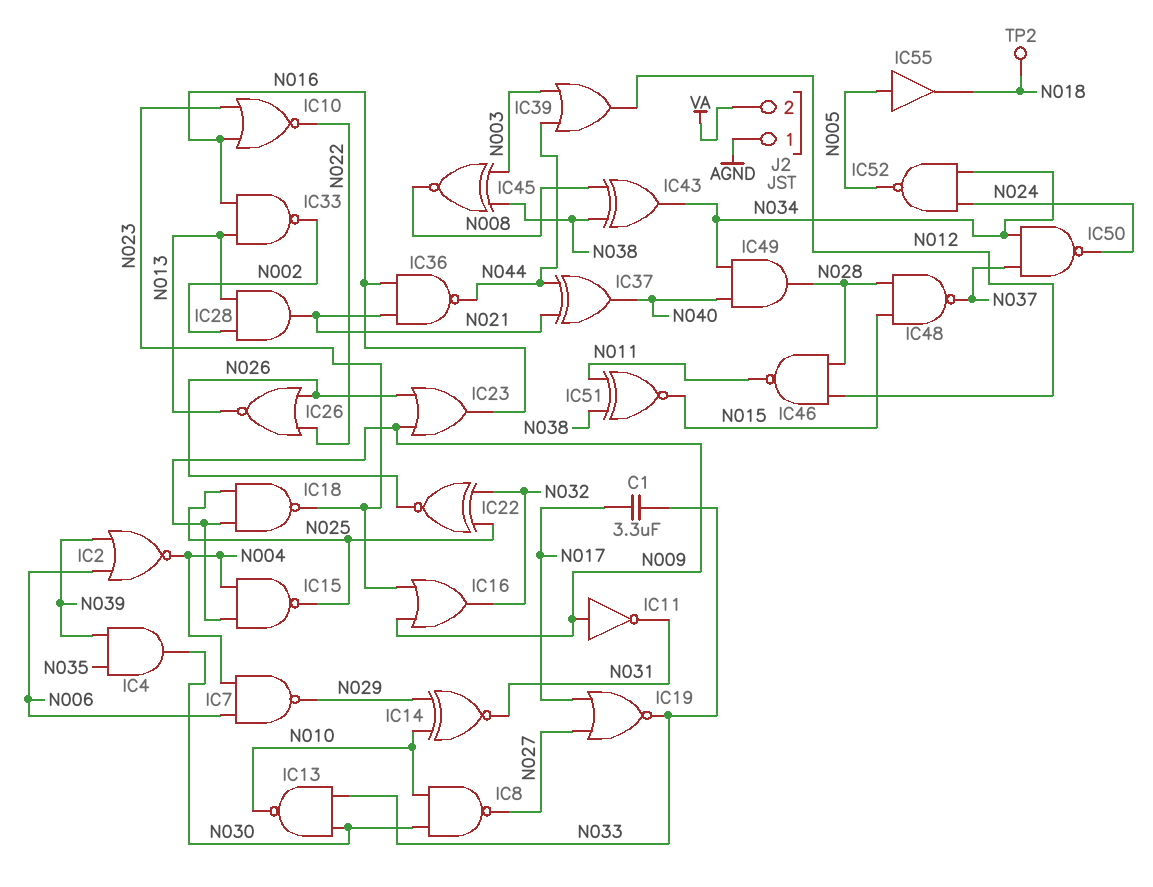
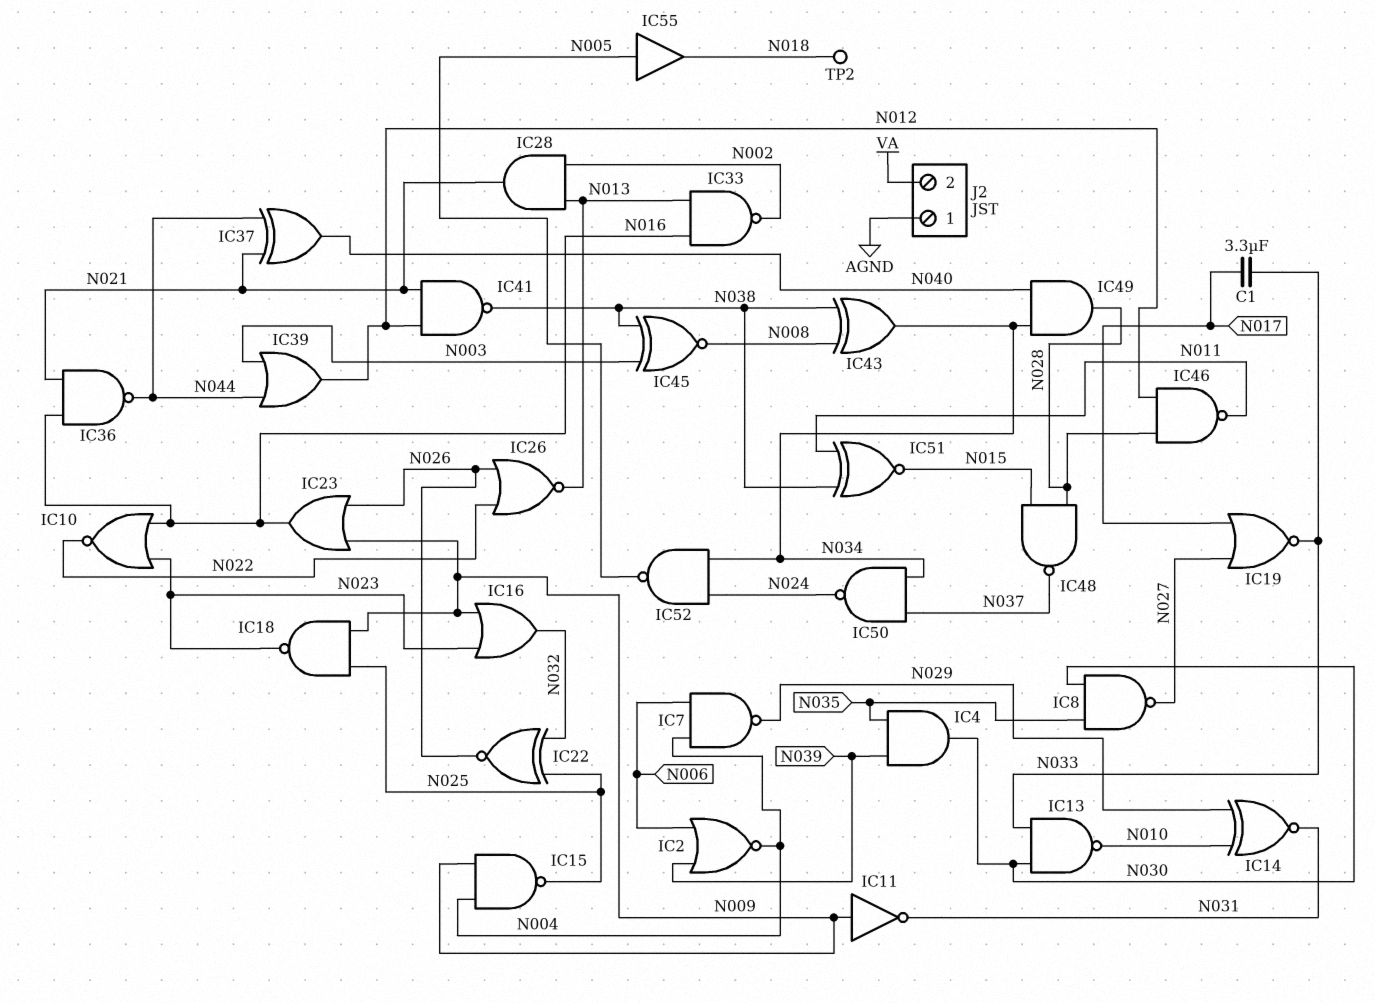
IC8: NAND (in N010, in N030, out N027) -> NAND (in N030, in N035, out N027)
IC41: none -> NAND (in N012, in N021, out N038)

